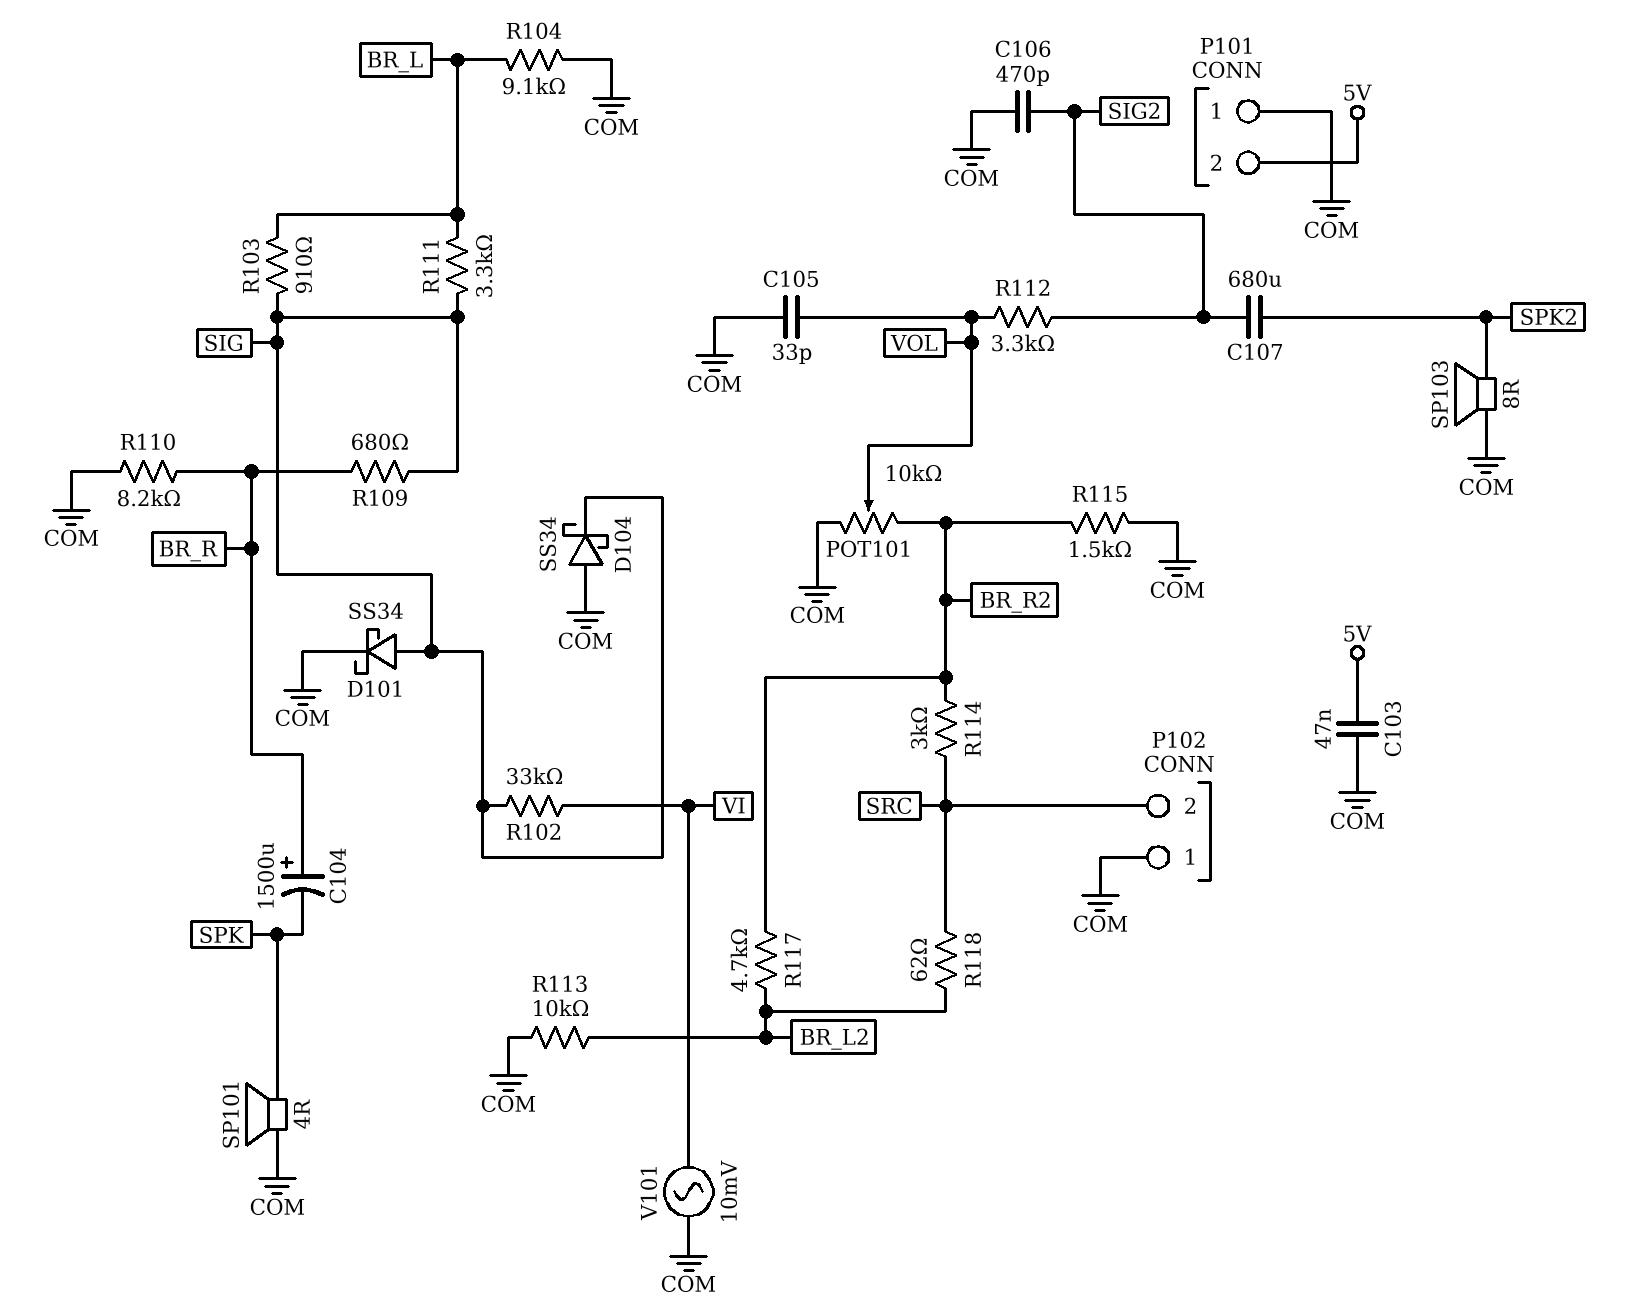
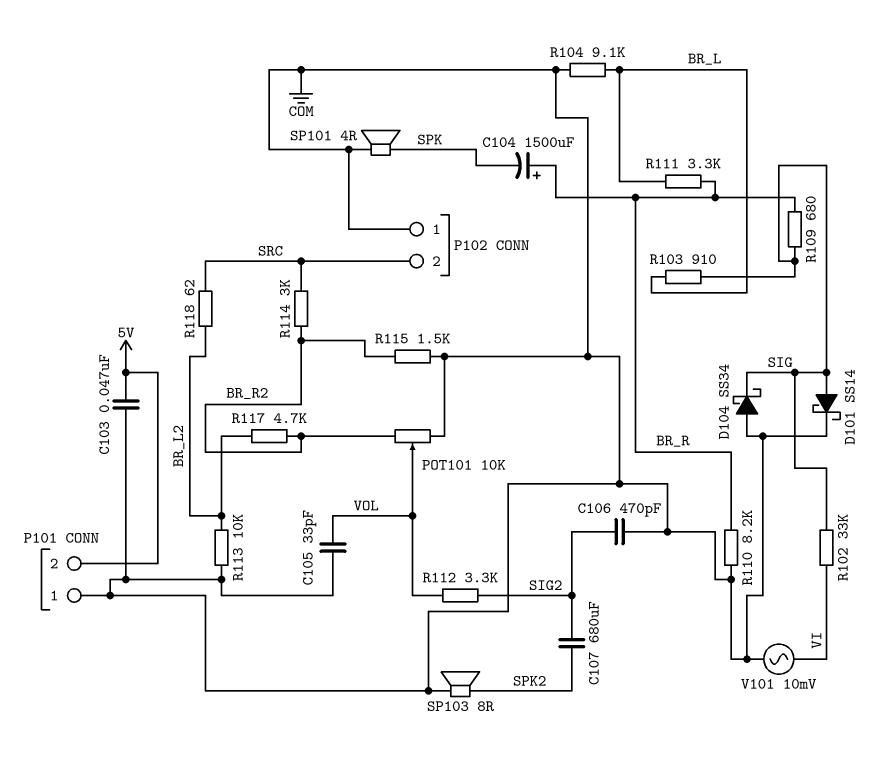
D101: schottky SS34 (A SIG, K COM) -> schottky SS14 (A SIG, K COM)
R111: 3.3k (BR_L, SIG) -> 3.3k (BR_L, BR_R)

